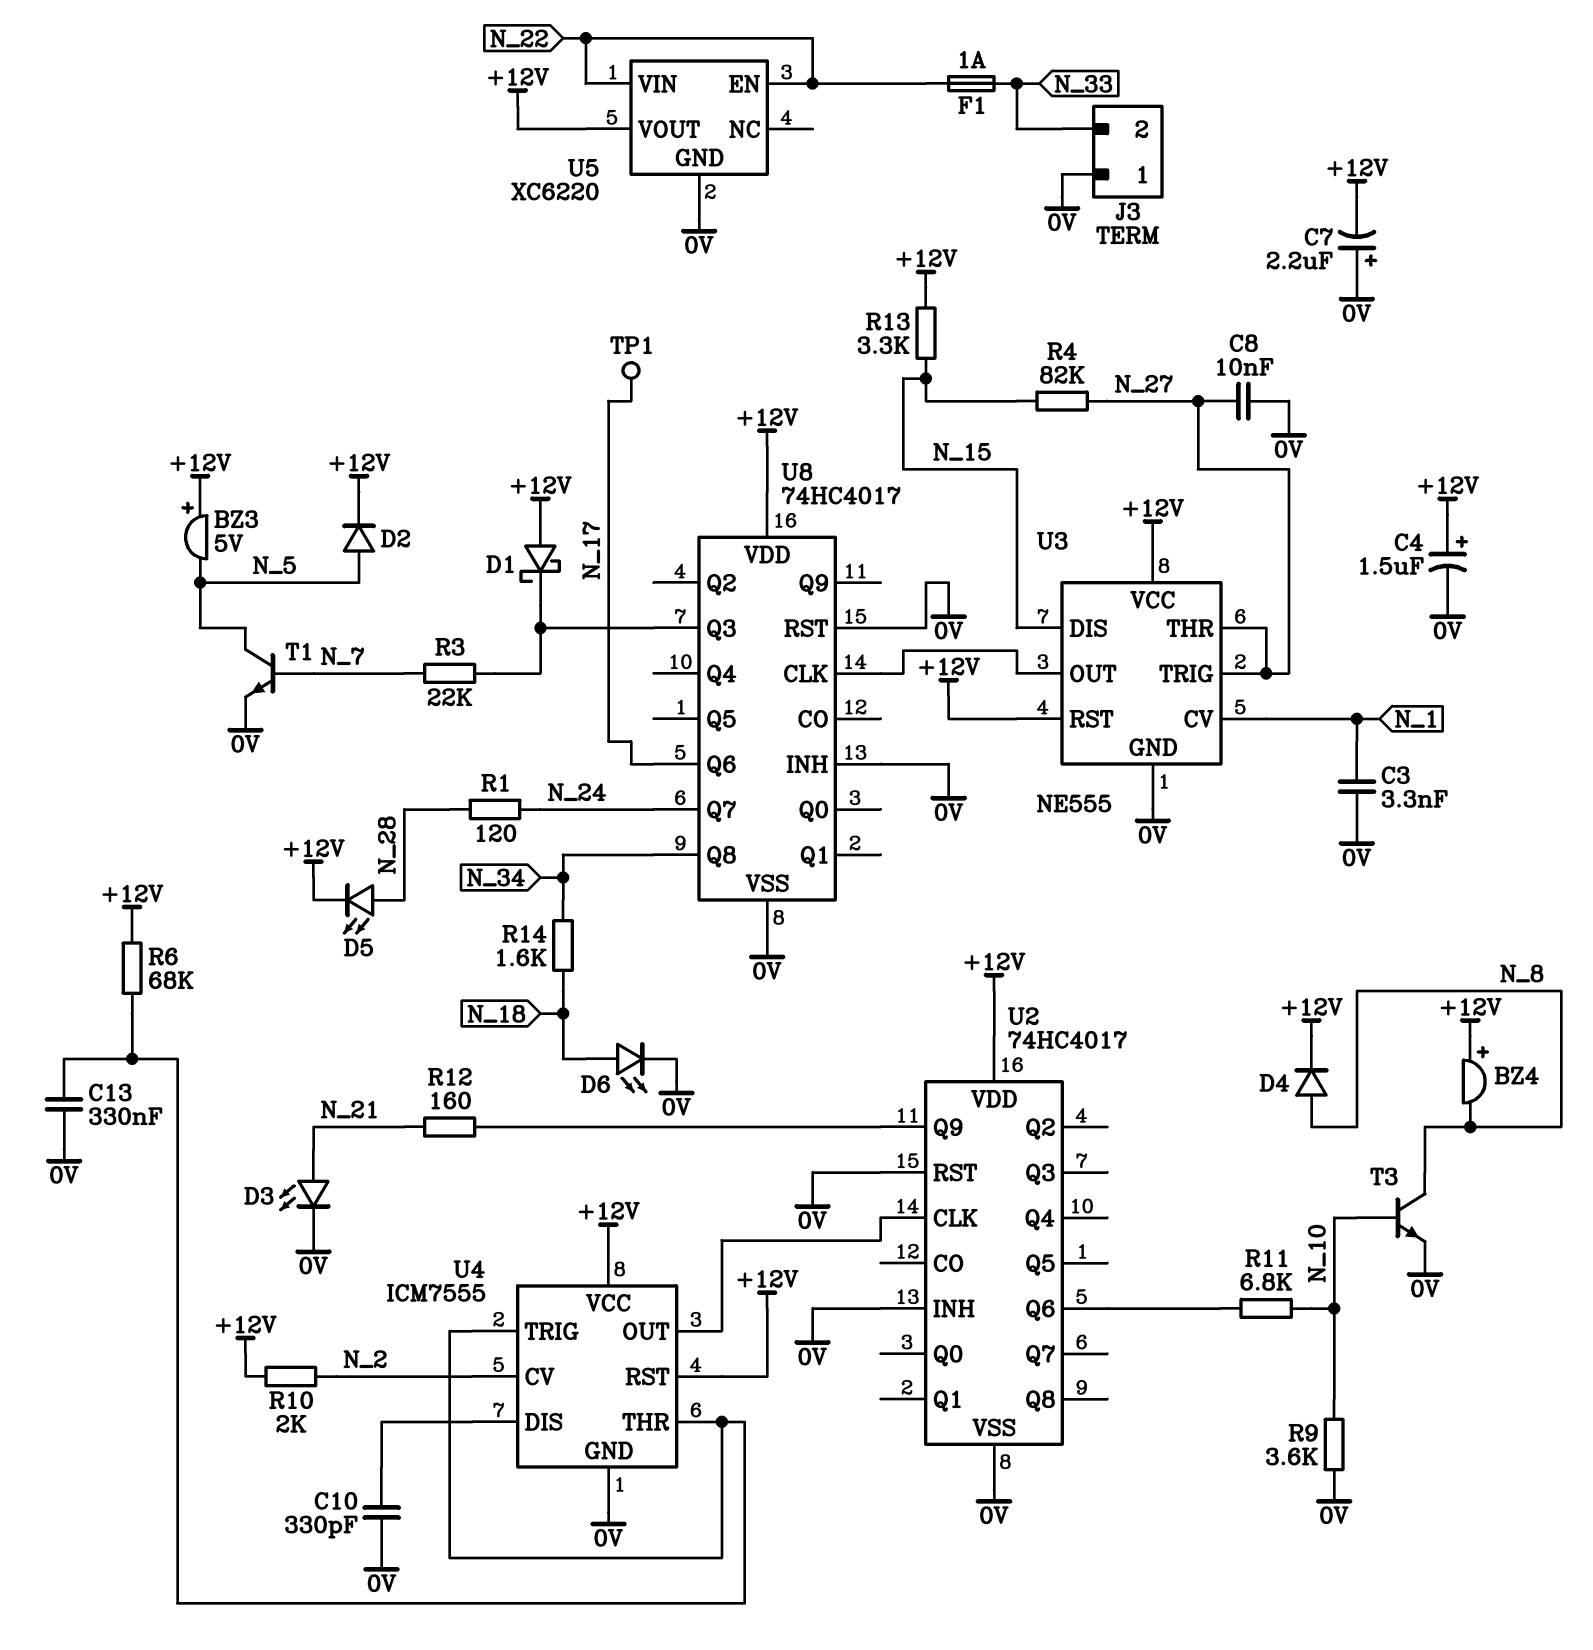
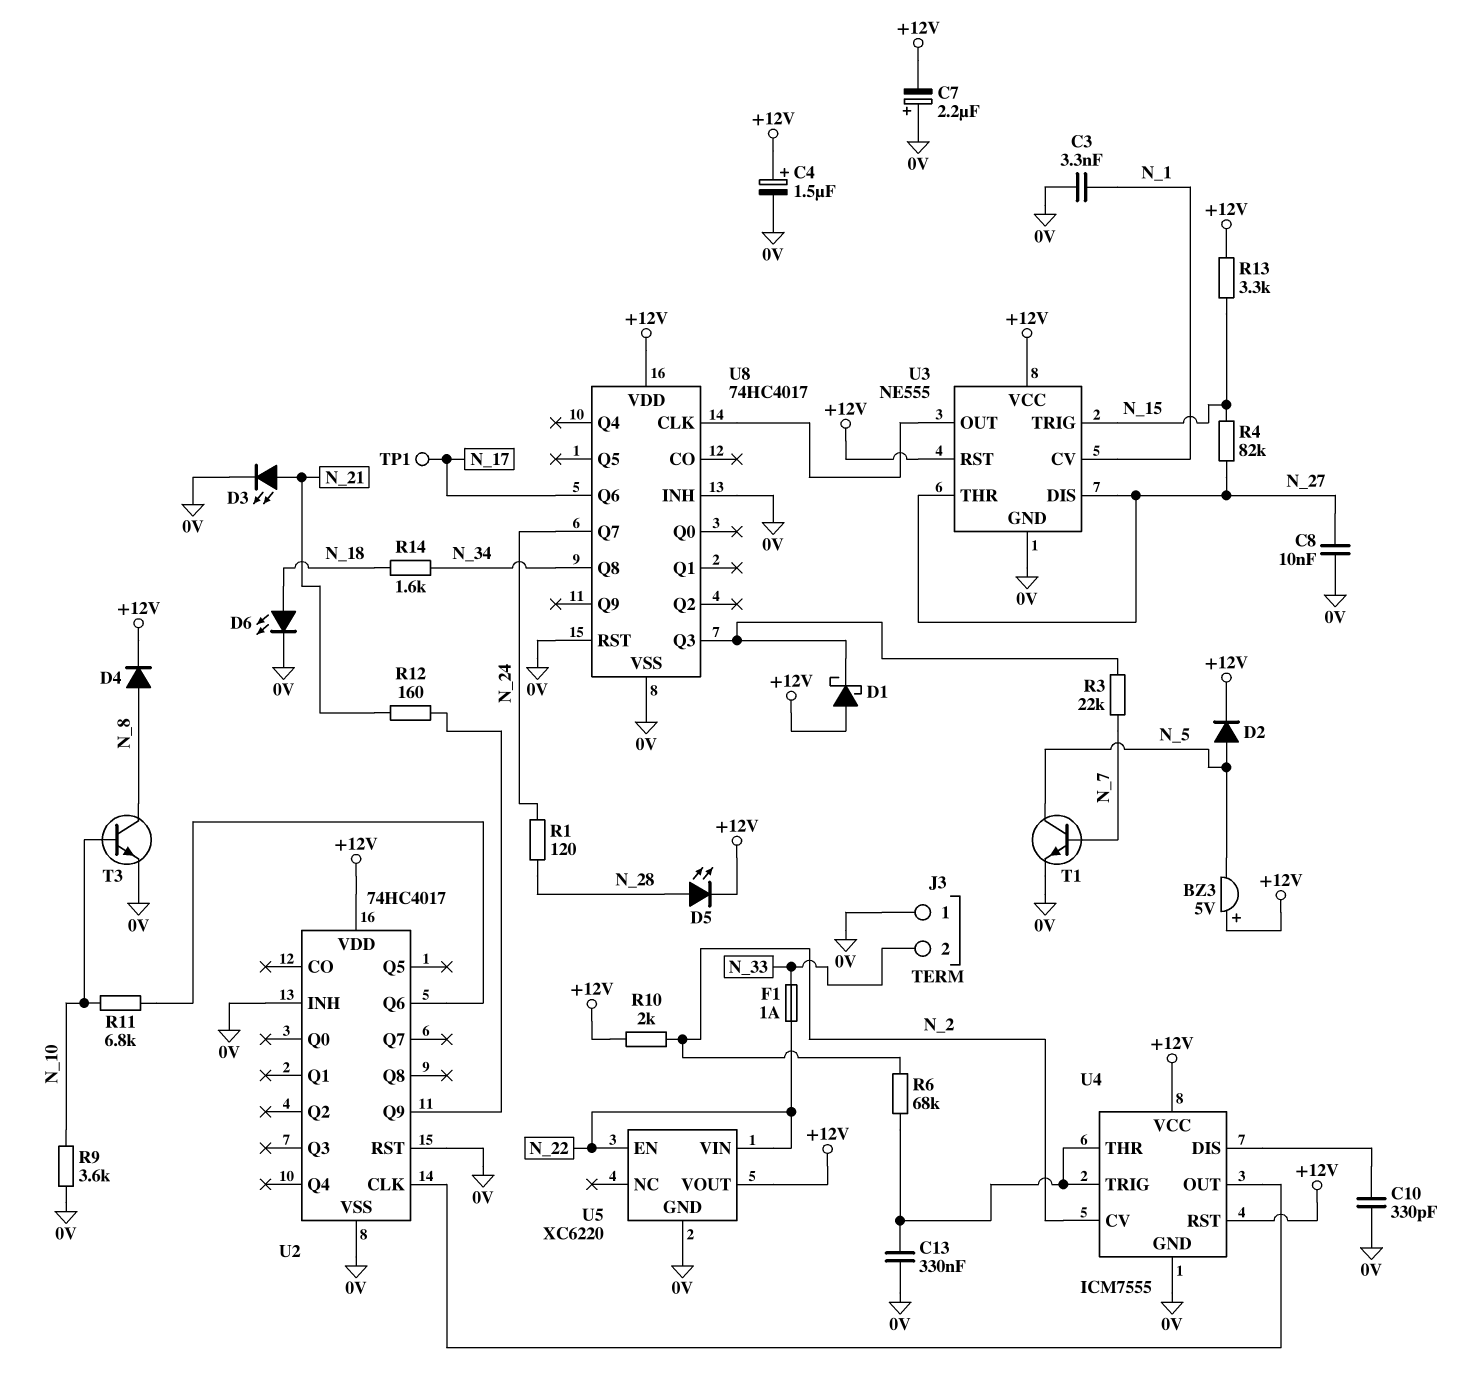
BZ4: buzzer (plus +12V, minus N_8) -> none
R6: 68k (+12V, U4/THR) -> 68k (N_2, U4/THR)
U3 pin DIS: N_15 -> N_27
U3 pin TRIG: N_27 -> N_15

